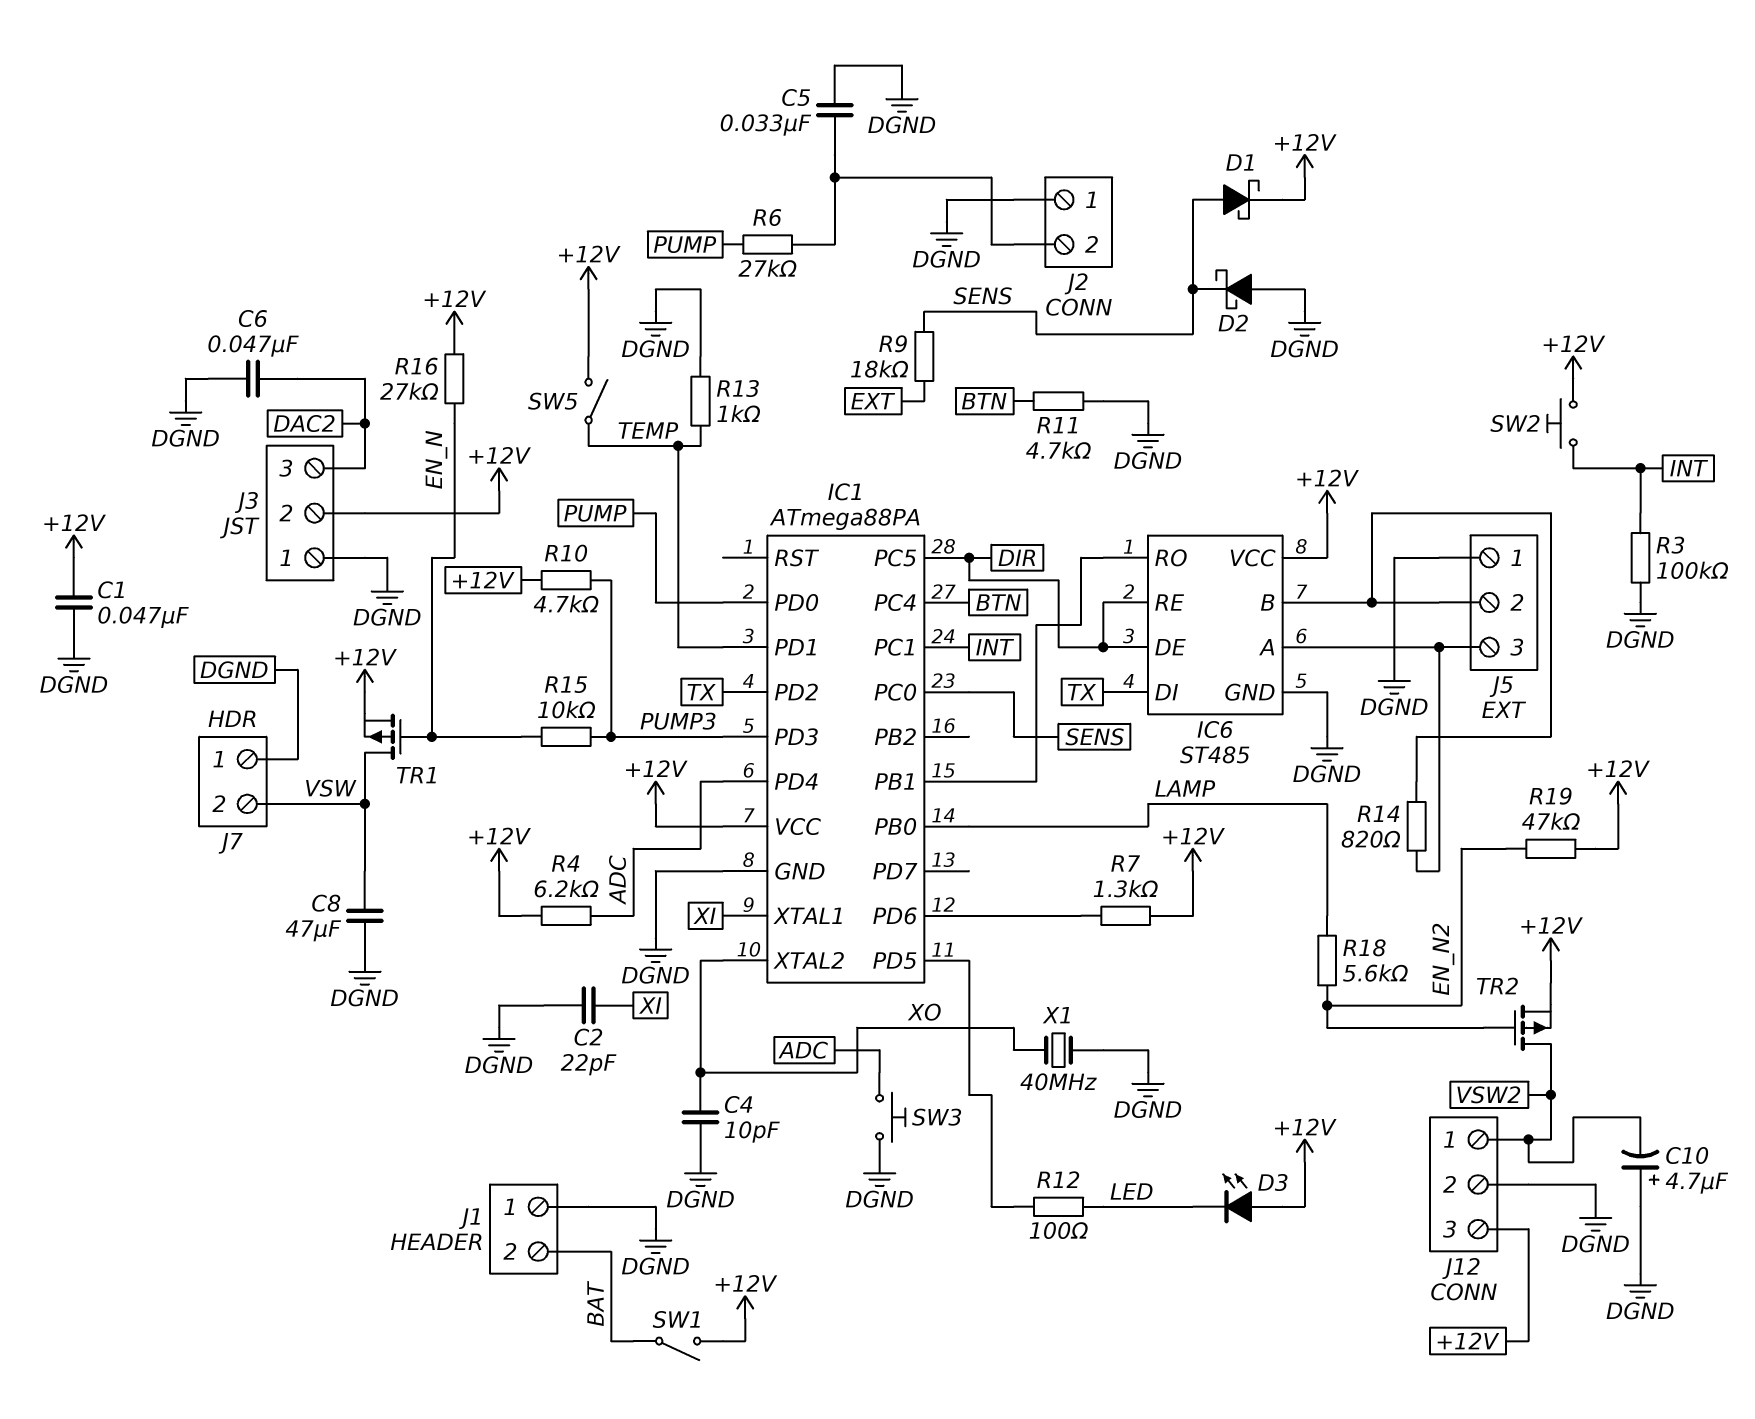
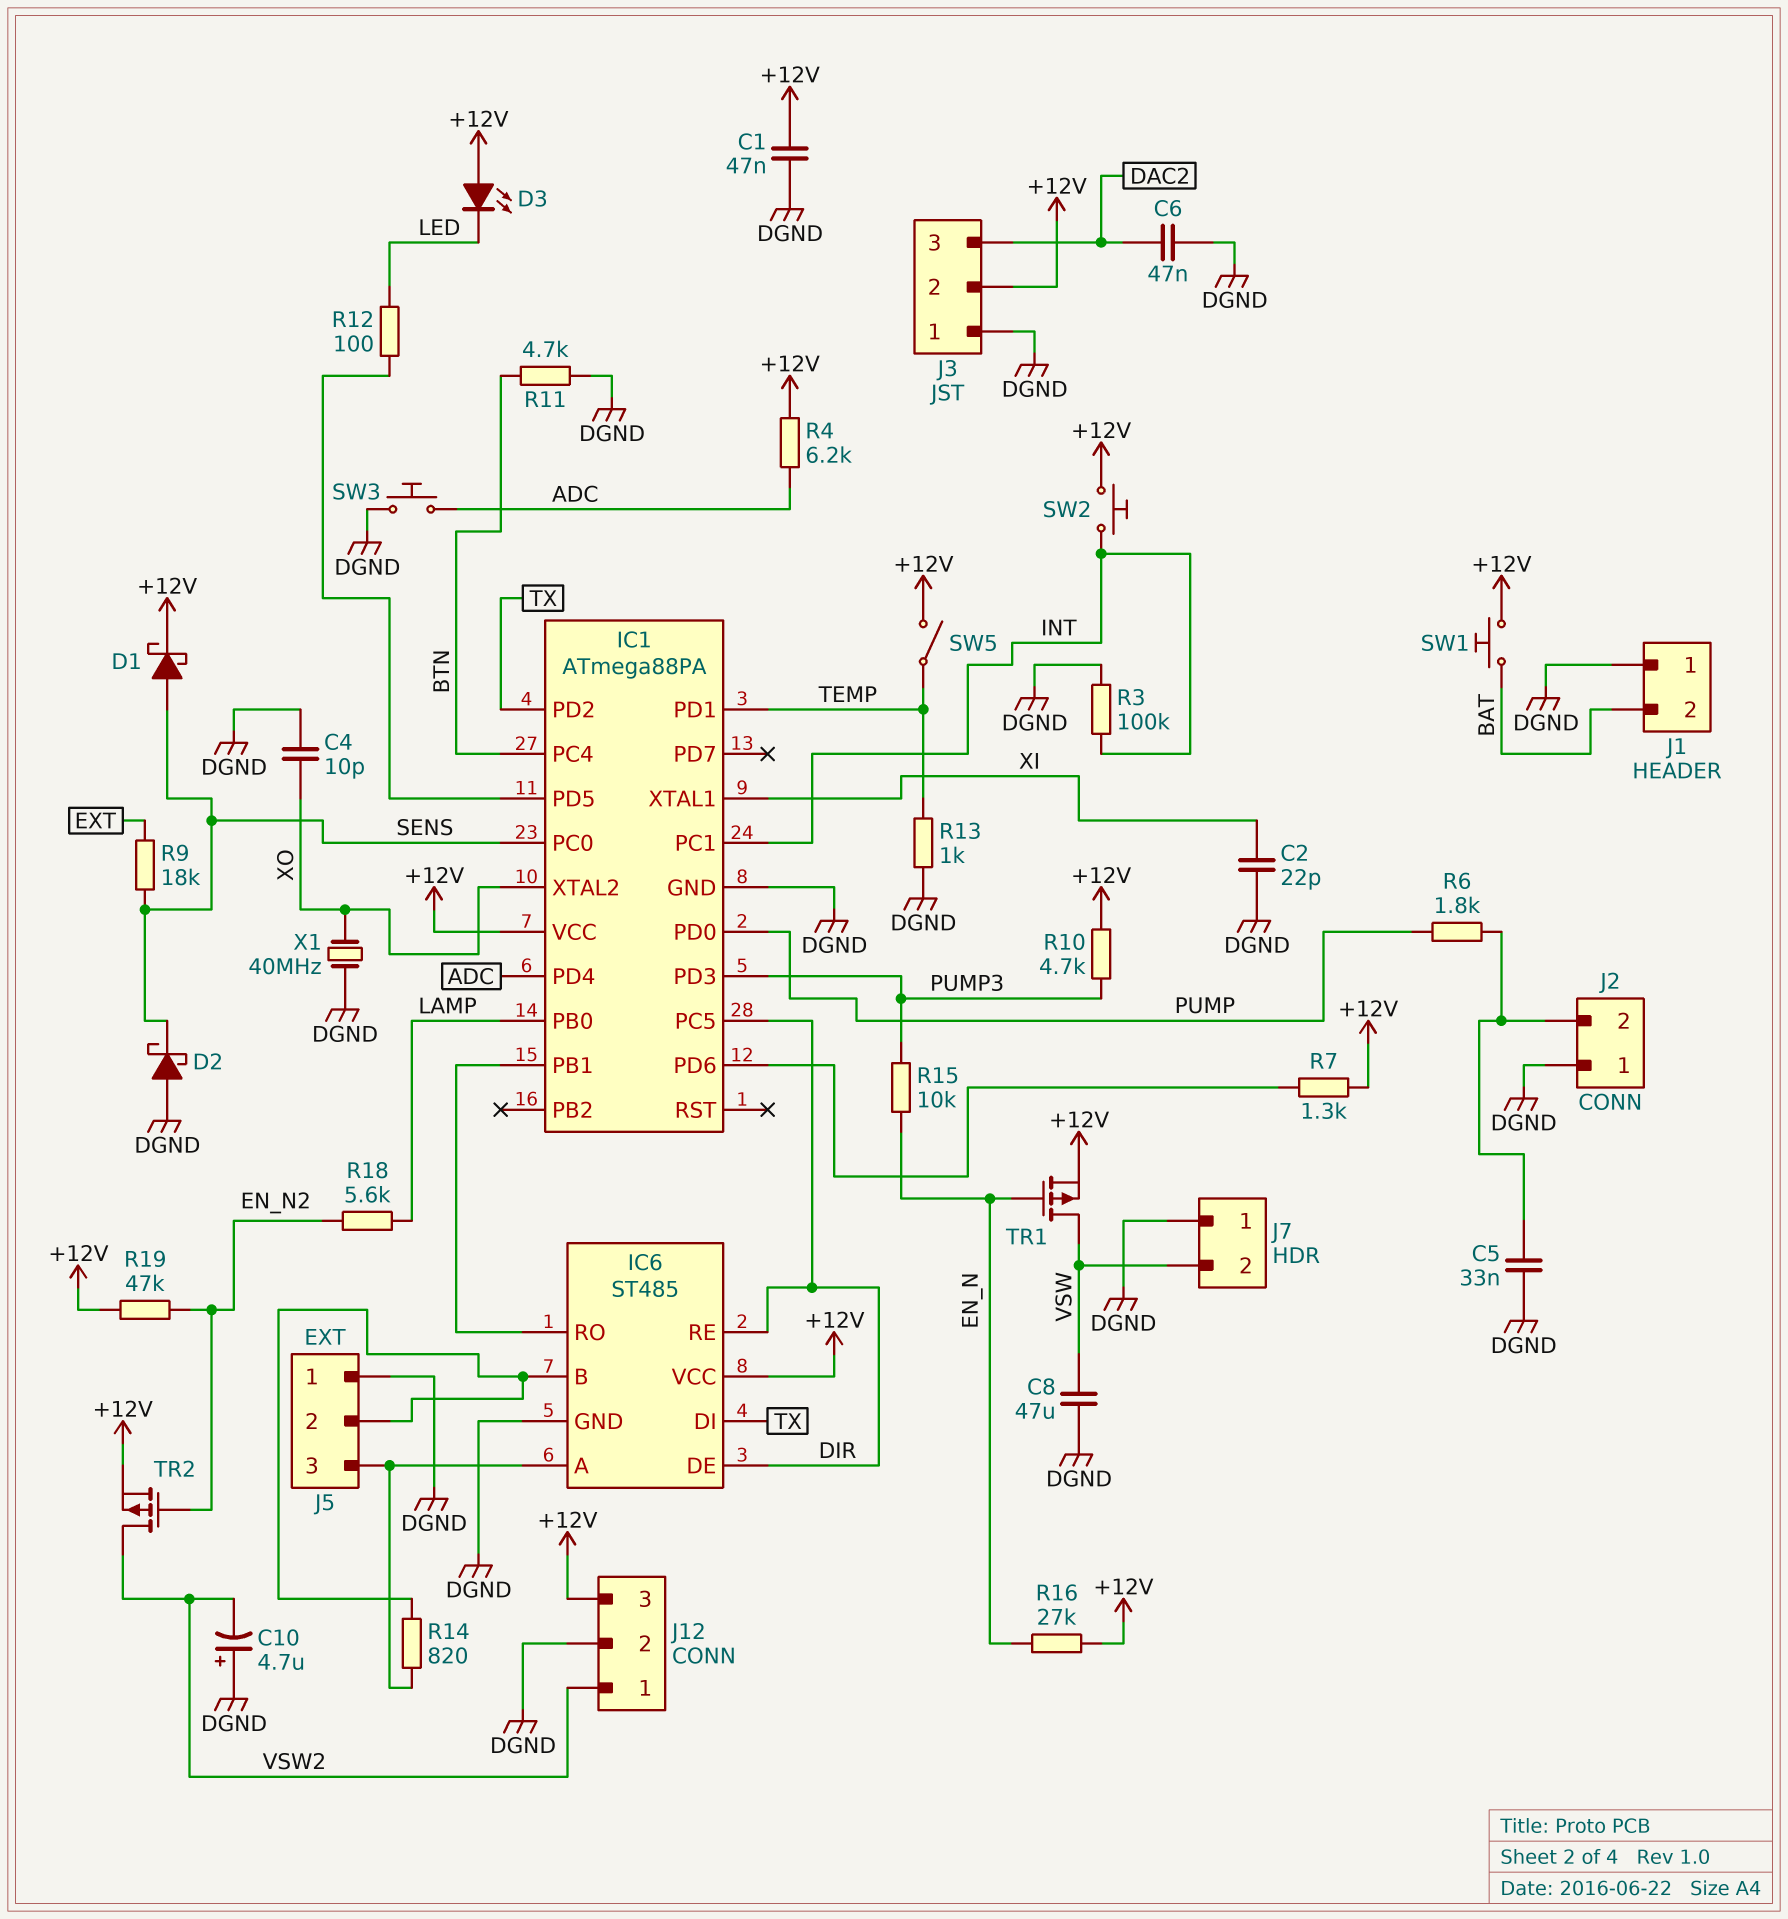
R6: 27k (J2/2, PUMP) -> 1.8k (J2/2, PUMP)
SW1: switch (+12V, BAT) -> button (+12V, BAT)

